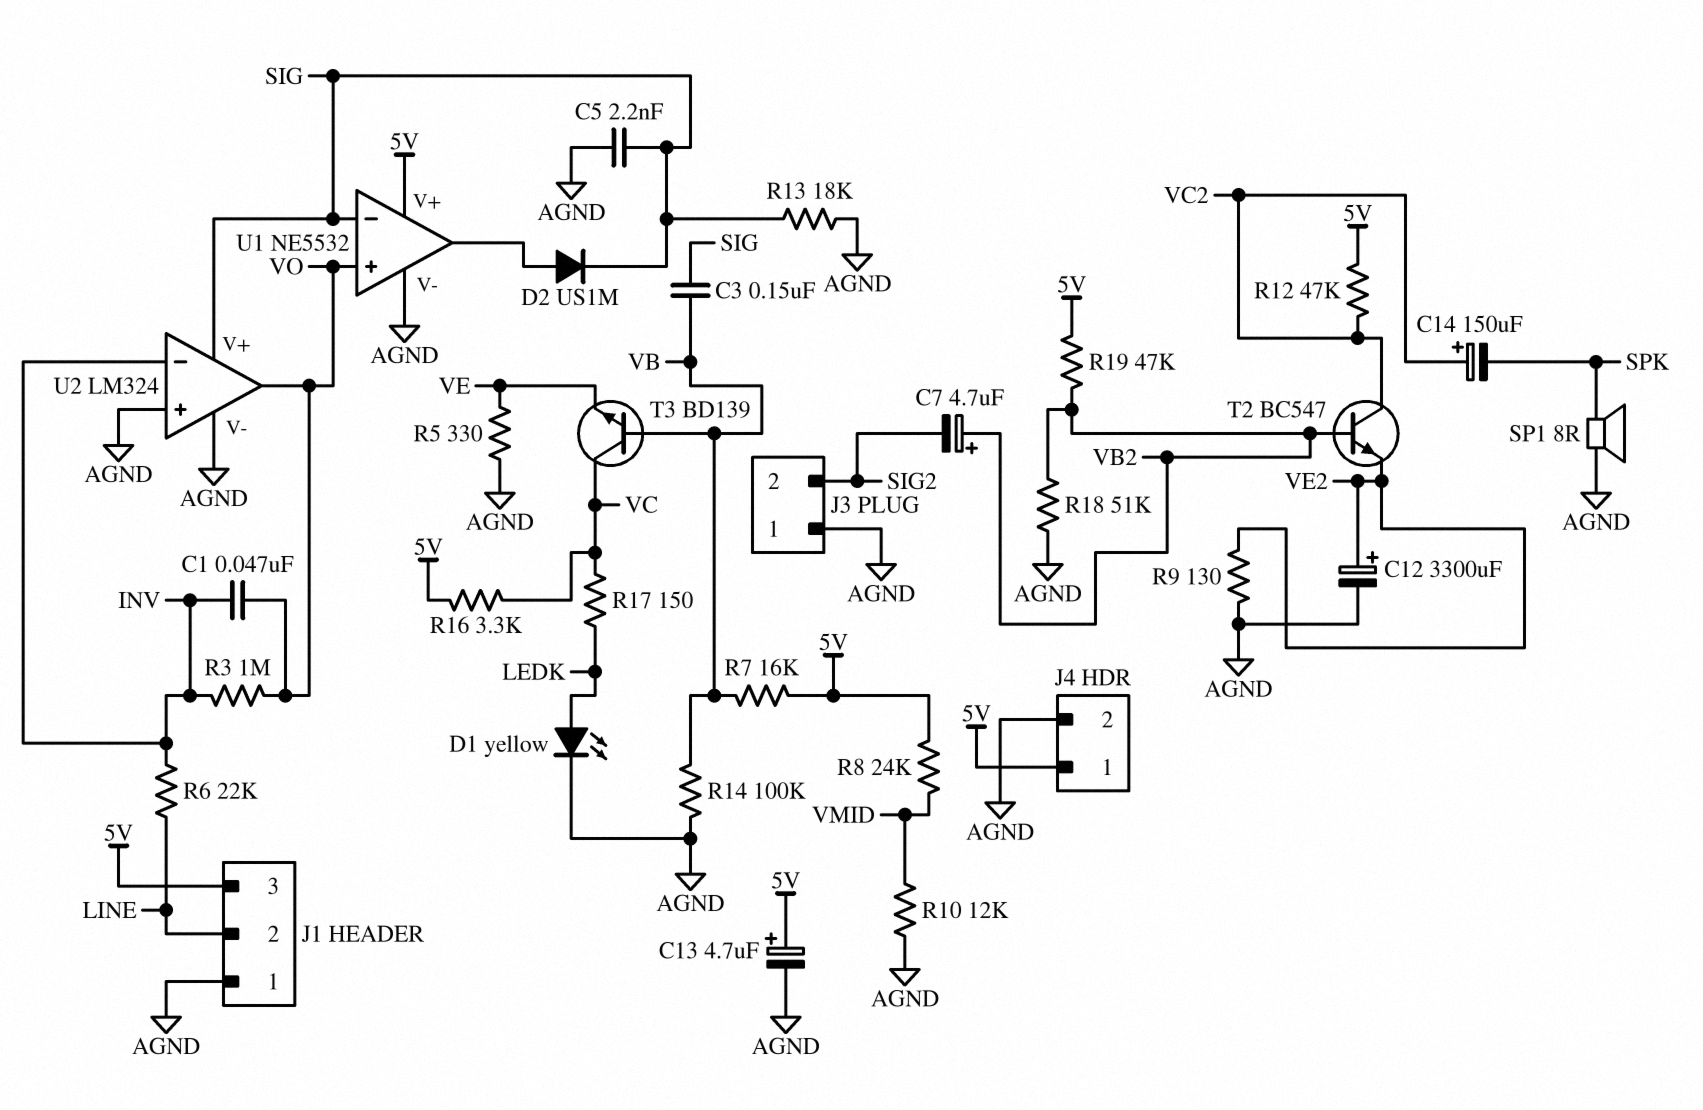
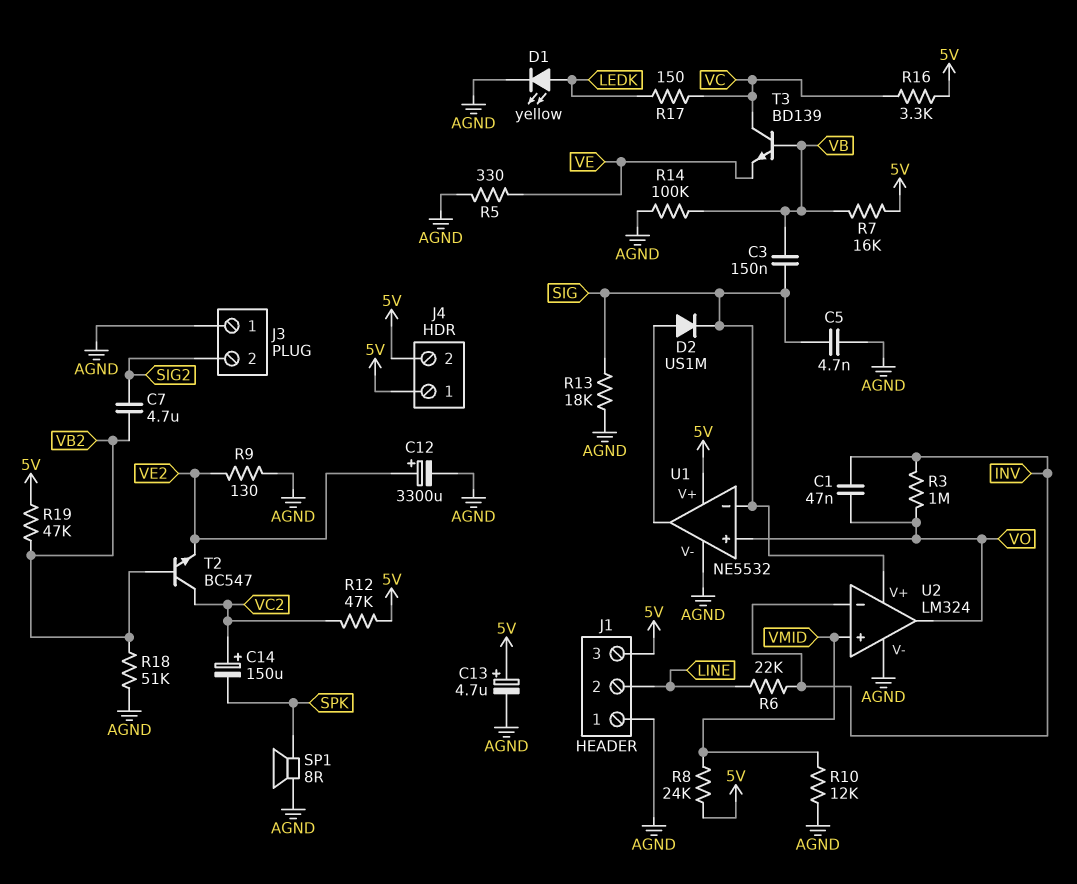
C5: 2.2nF (AGND, SIG) -> 4.7nF (AGND, SIG)
C7: 4.7uF (plus VB2, minus SIG2) -> 4.7uF (SIG2, VB2)
J4 pin 2: AGND -> 5V
U2 pin in+: AGND -> VMID

